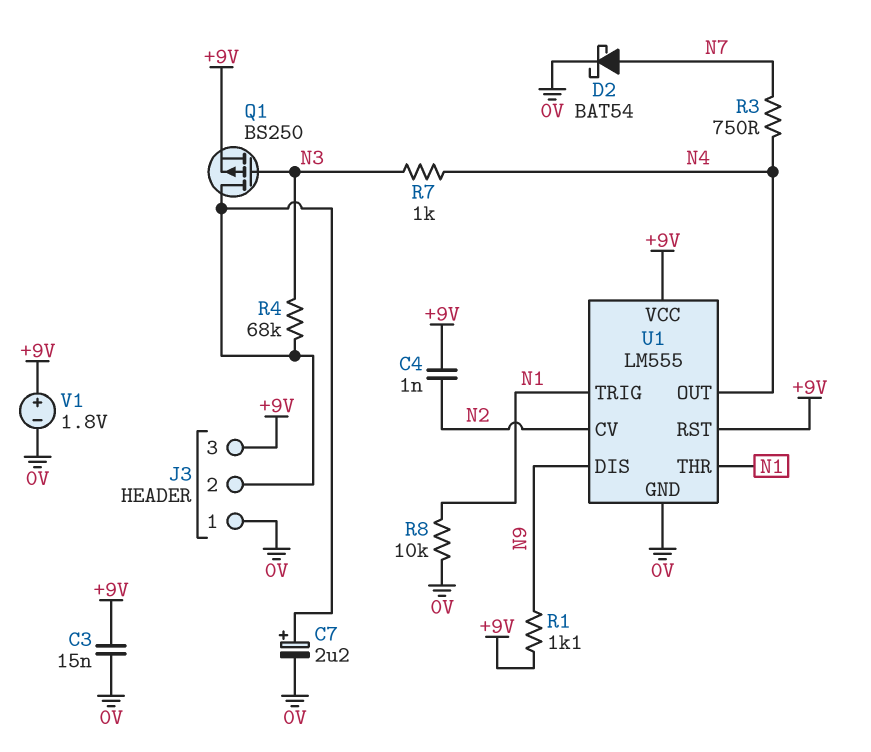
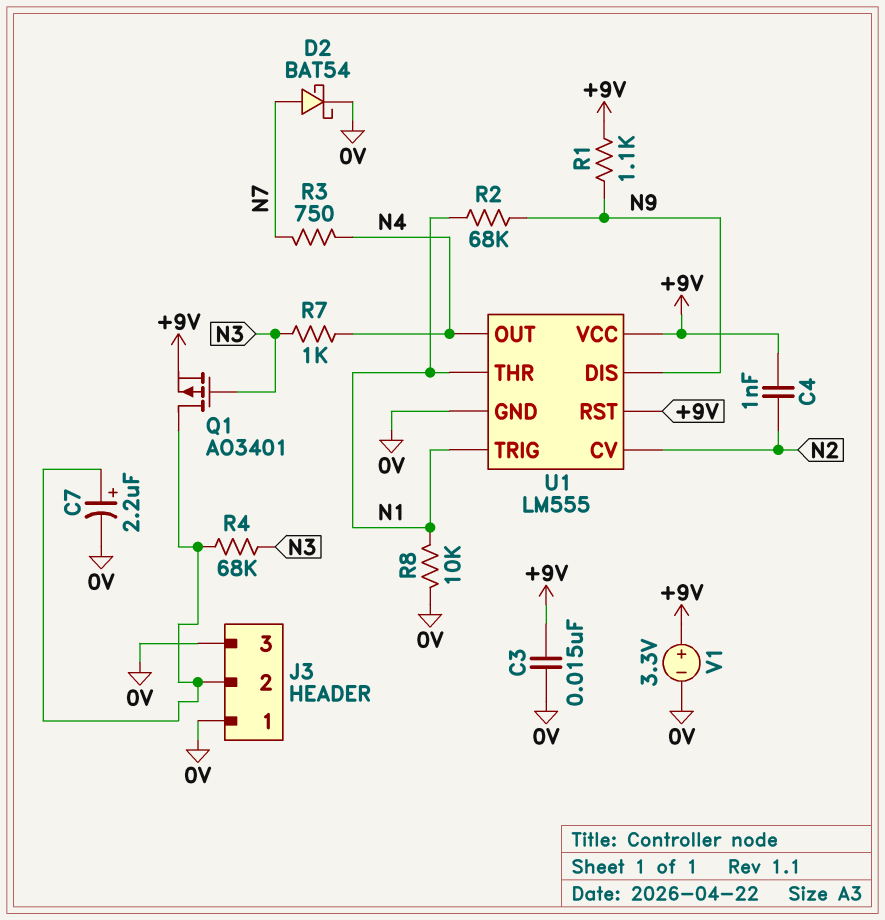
J3 pin 3: +9V -> 0V
Q1: PMOS BS250 (G N3, D J3/2, S +9V) -> PMOS AO3401 (G N3, D J3/2, S +9V)
R2: none -> 68k (N1, N9)
V1: 1.8V (plus +9V, minus 0V) -> 3.3V (plus +9V, minus 0V)

